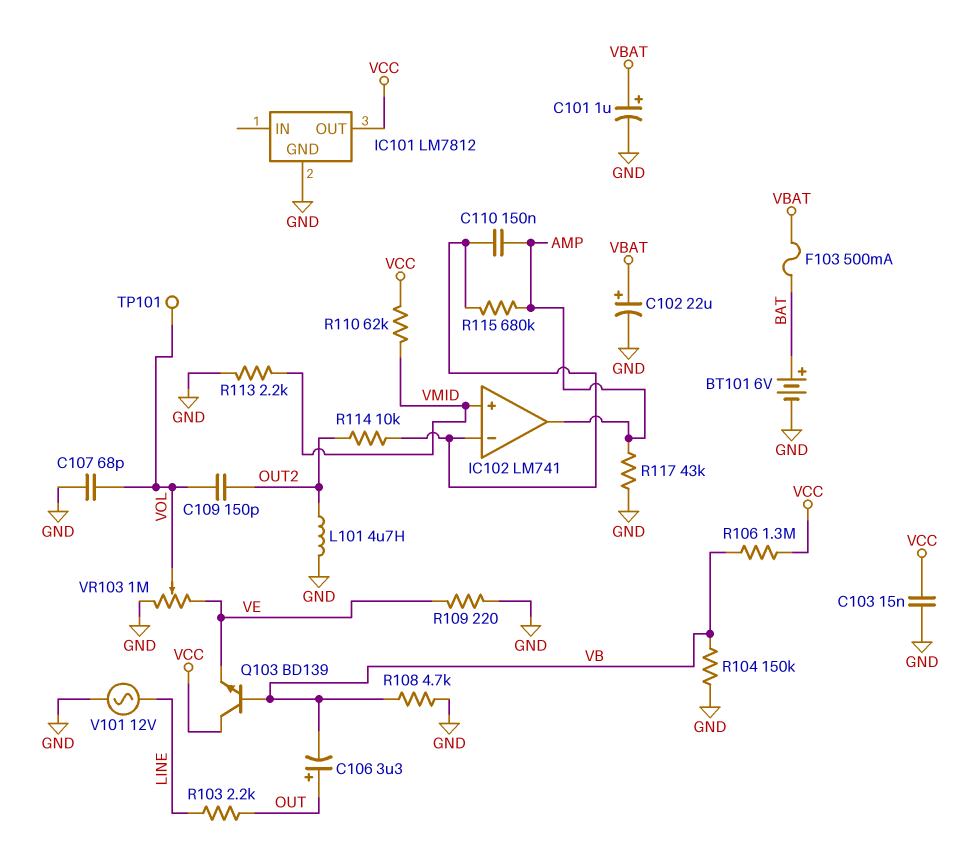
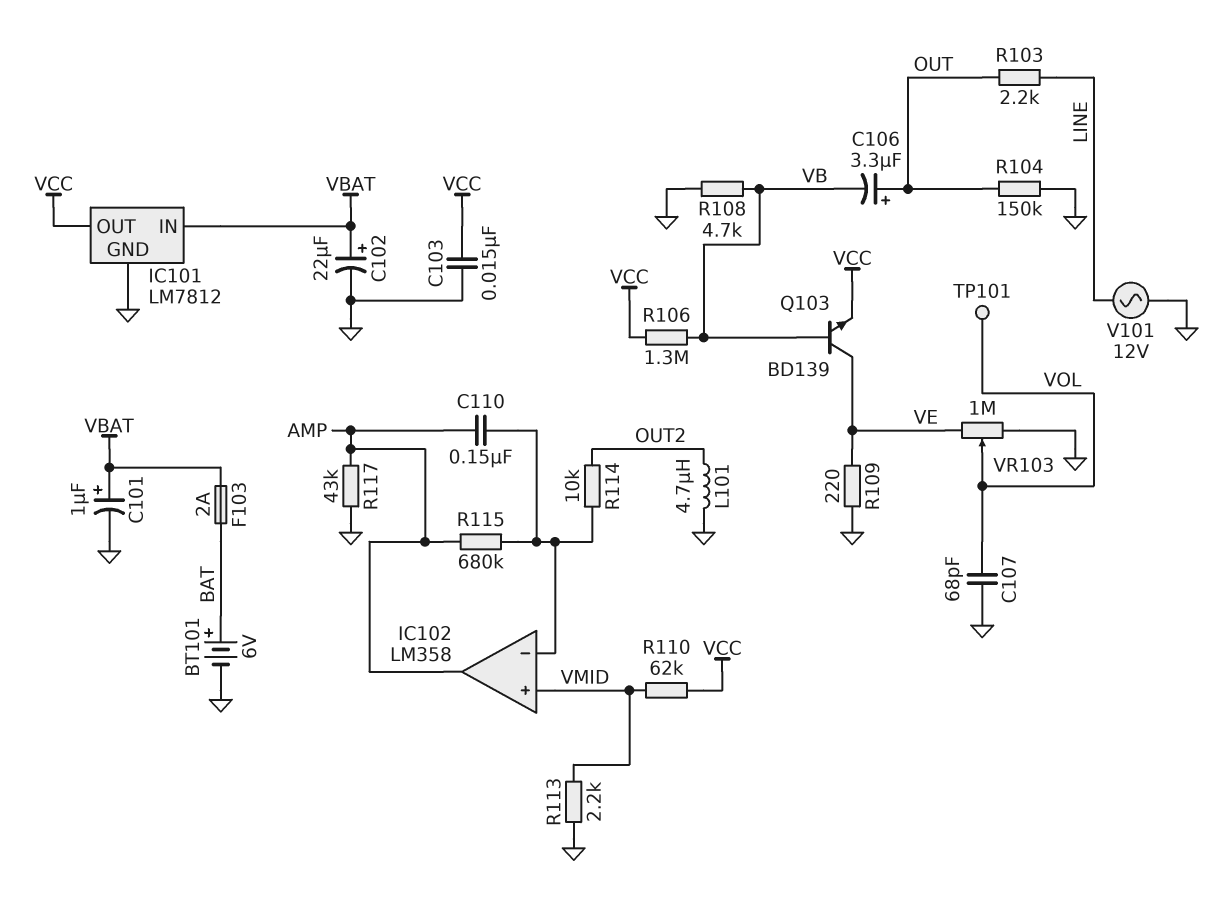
C109: 150pF (OUT2, VOL) -> none
F103: 500mA (BAT, VBAT) -> 2A (BAT, VBAT)
IC101 pin IN: none -> VBAT
IC102: LM741 -> LM358
Q103: NPN BD139 (B VB, C VCC, E VE) -> NPN BD139 (B VB, C VE, E VCC)
R104: 150k (GND, VB) -> 150k (GND, OUT)

